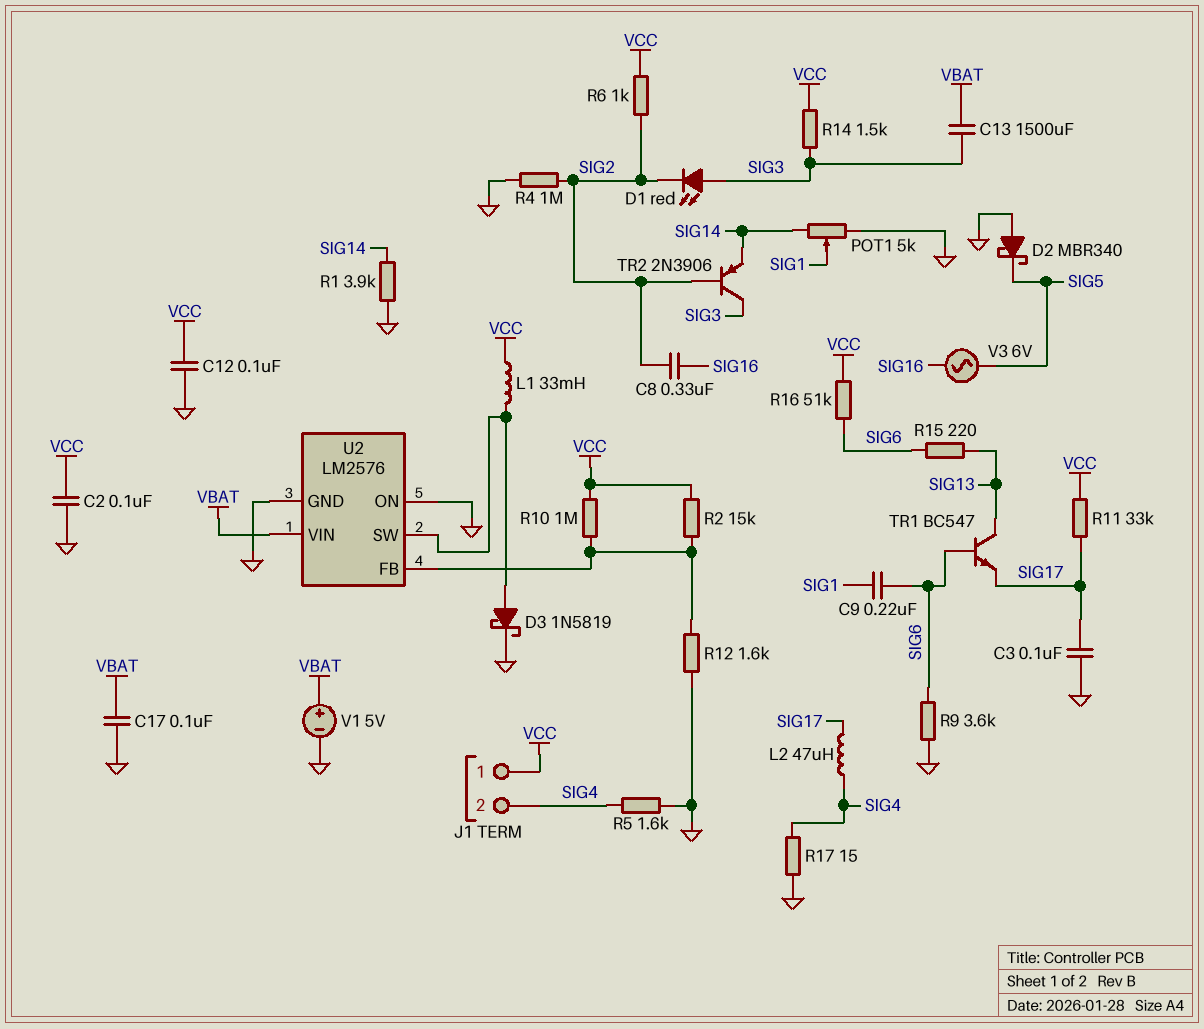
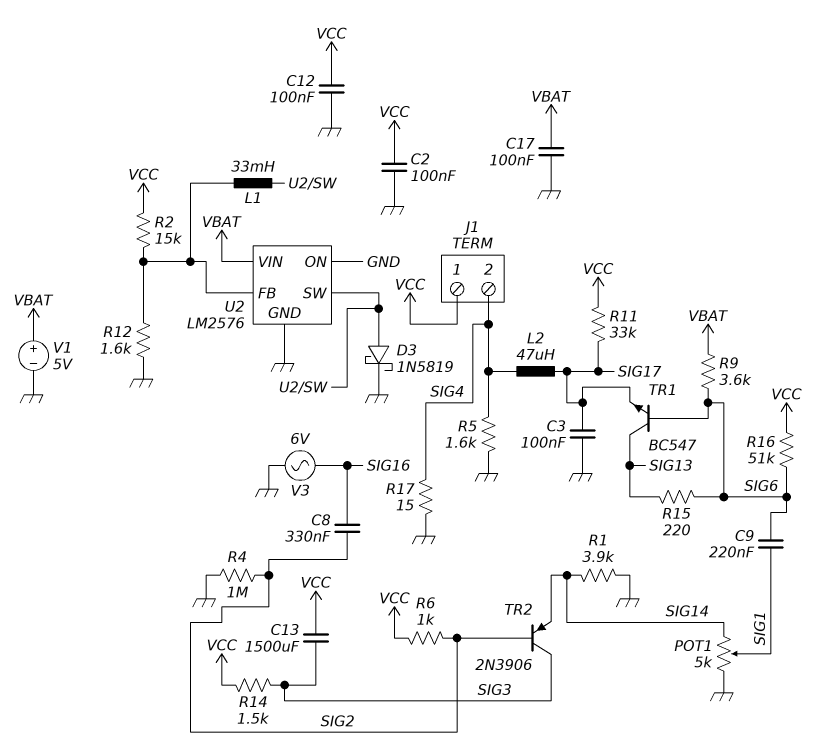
C13: 1500uF (SIG3, VBAT) -> 1500uF (SIG3, VCC)
D1: LED red (A SIG3, K SIG2) -> none
D2: schottky MBR340 (A GND, K SIG5) -> none
L1: 33mH (U2/SW, VCC) -> 33mH (U2/FB, U2/SW)
R9: 3.6k (GND, SIG6) -> 3.6k (SIG6, VBAT)
R10: 1M (U2/FB, VCC) -> none
V3: AC 6V (SIG5, SIG16) -> AC 6V (GND, SIG16)

